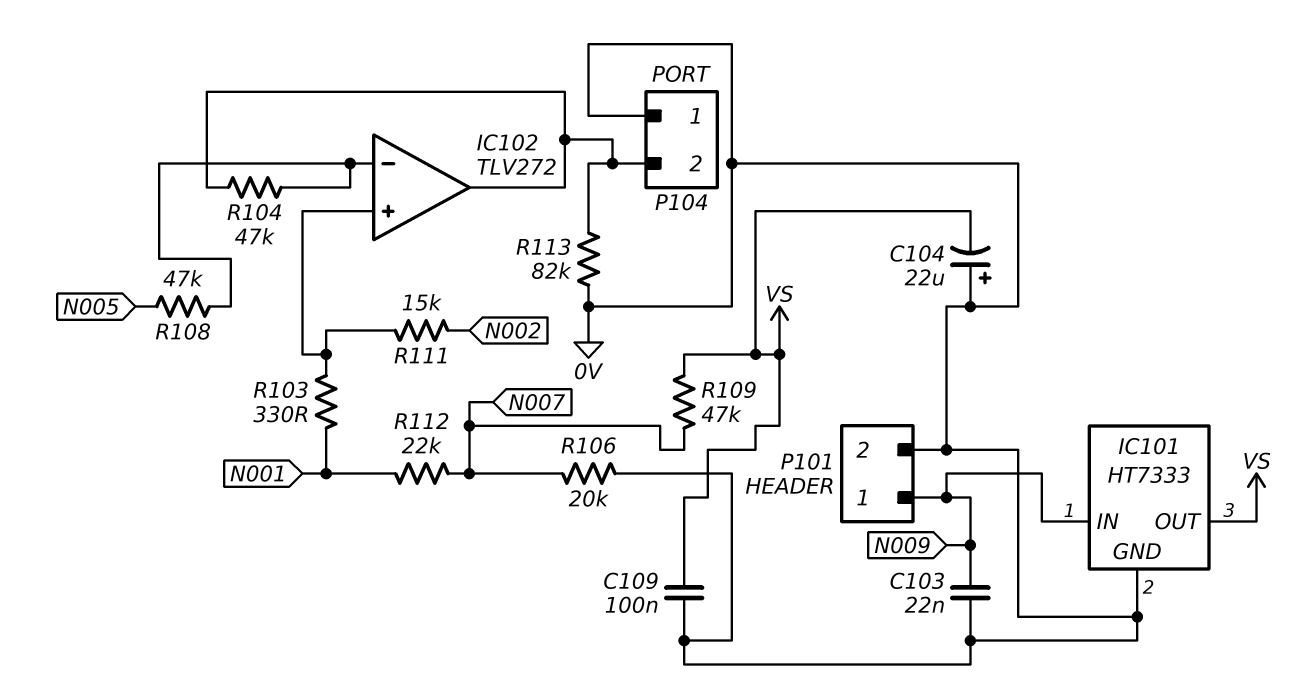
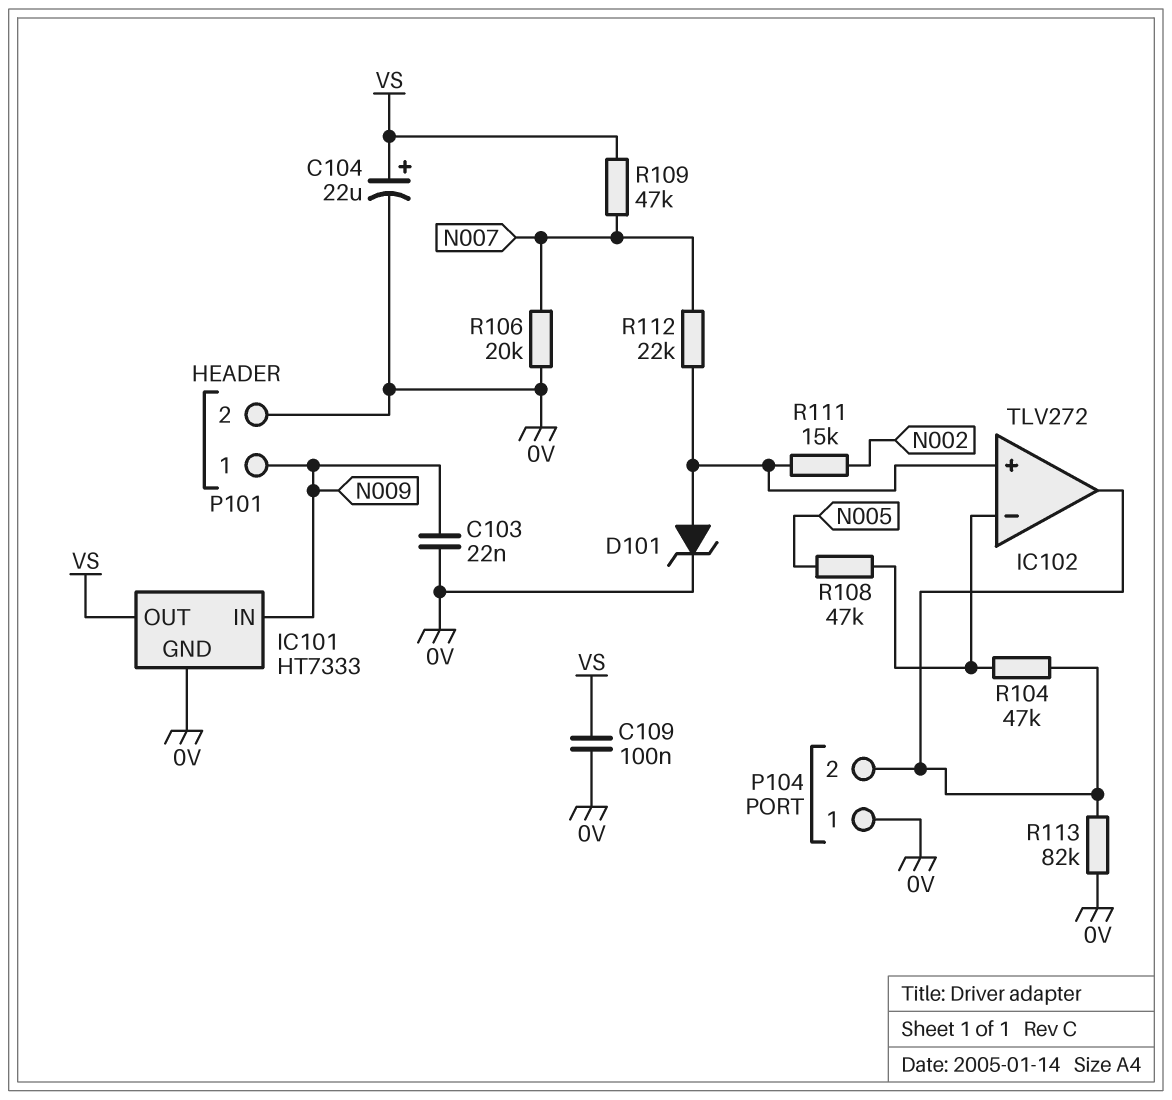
C104: 22uF (plus 0V, minus VS) -> 22uF (plus VS, minus 0V)
D101: none -> zener (A IC102/in+, K 0V)
R103: 330 (IC102/in+, N001) -> none
R112: 22k (N001, N007) -> 22k (IC102/in+, N007)

